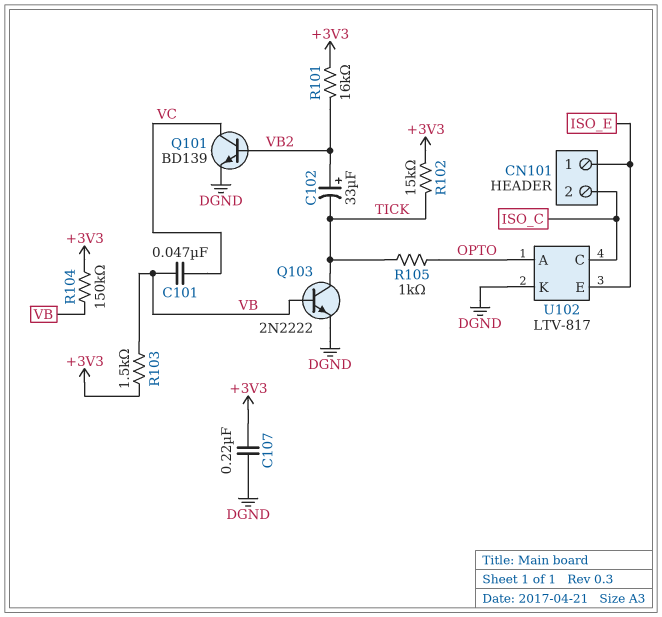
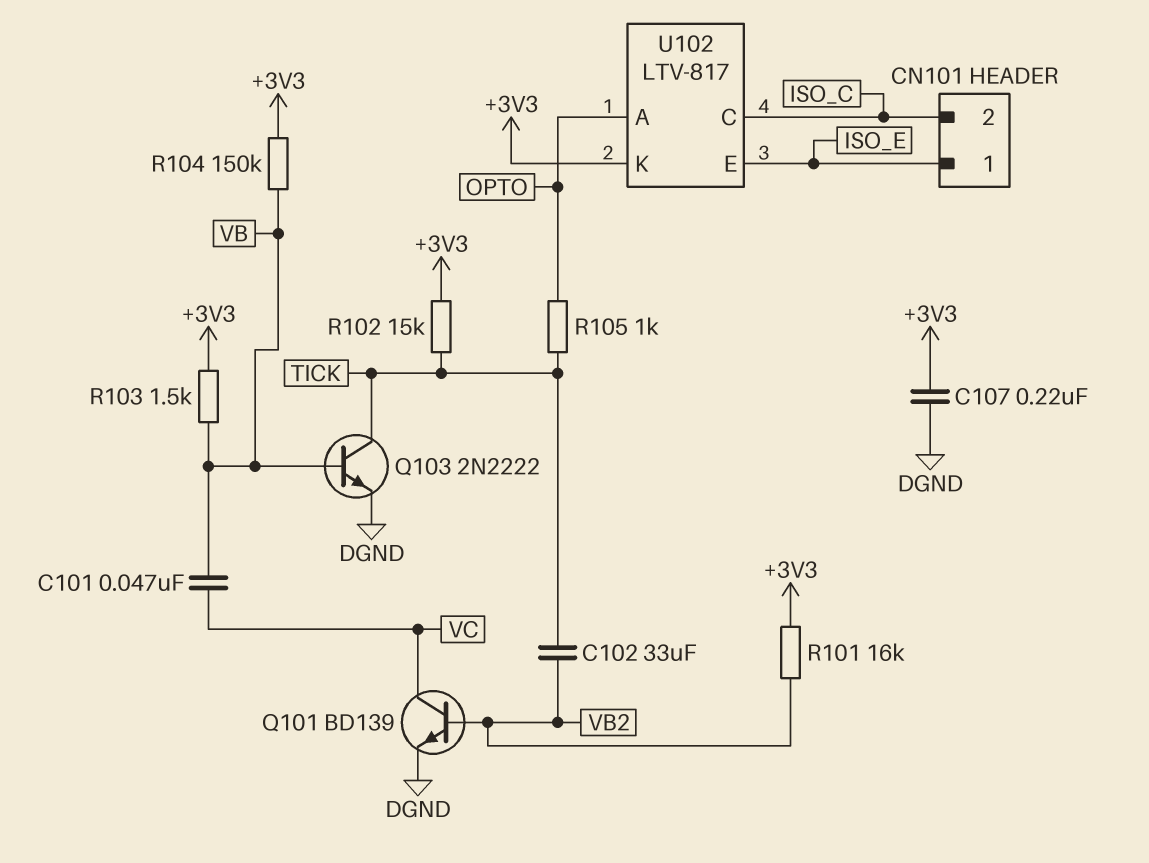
C102: 33uF (plus VB2, minus TICK) -> 33uF (TICK, VB2)
U102 pin K: DGND -> +3V3

